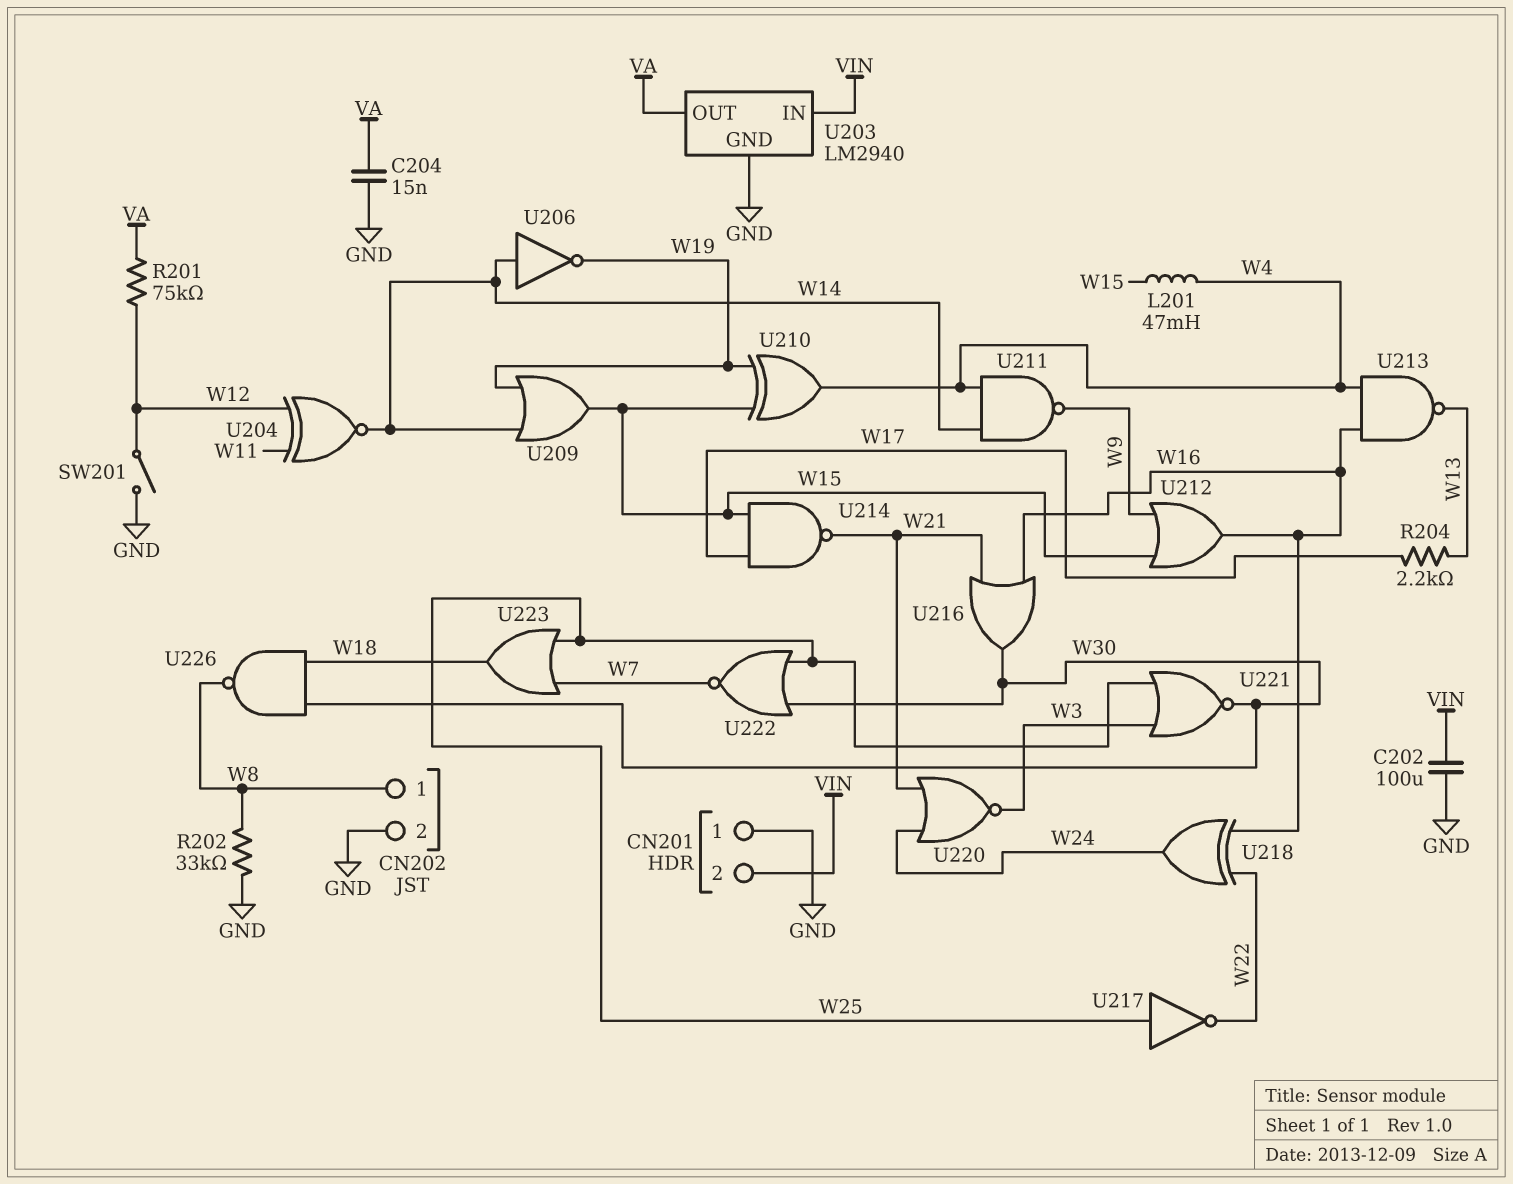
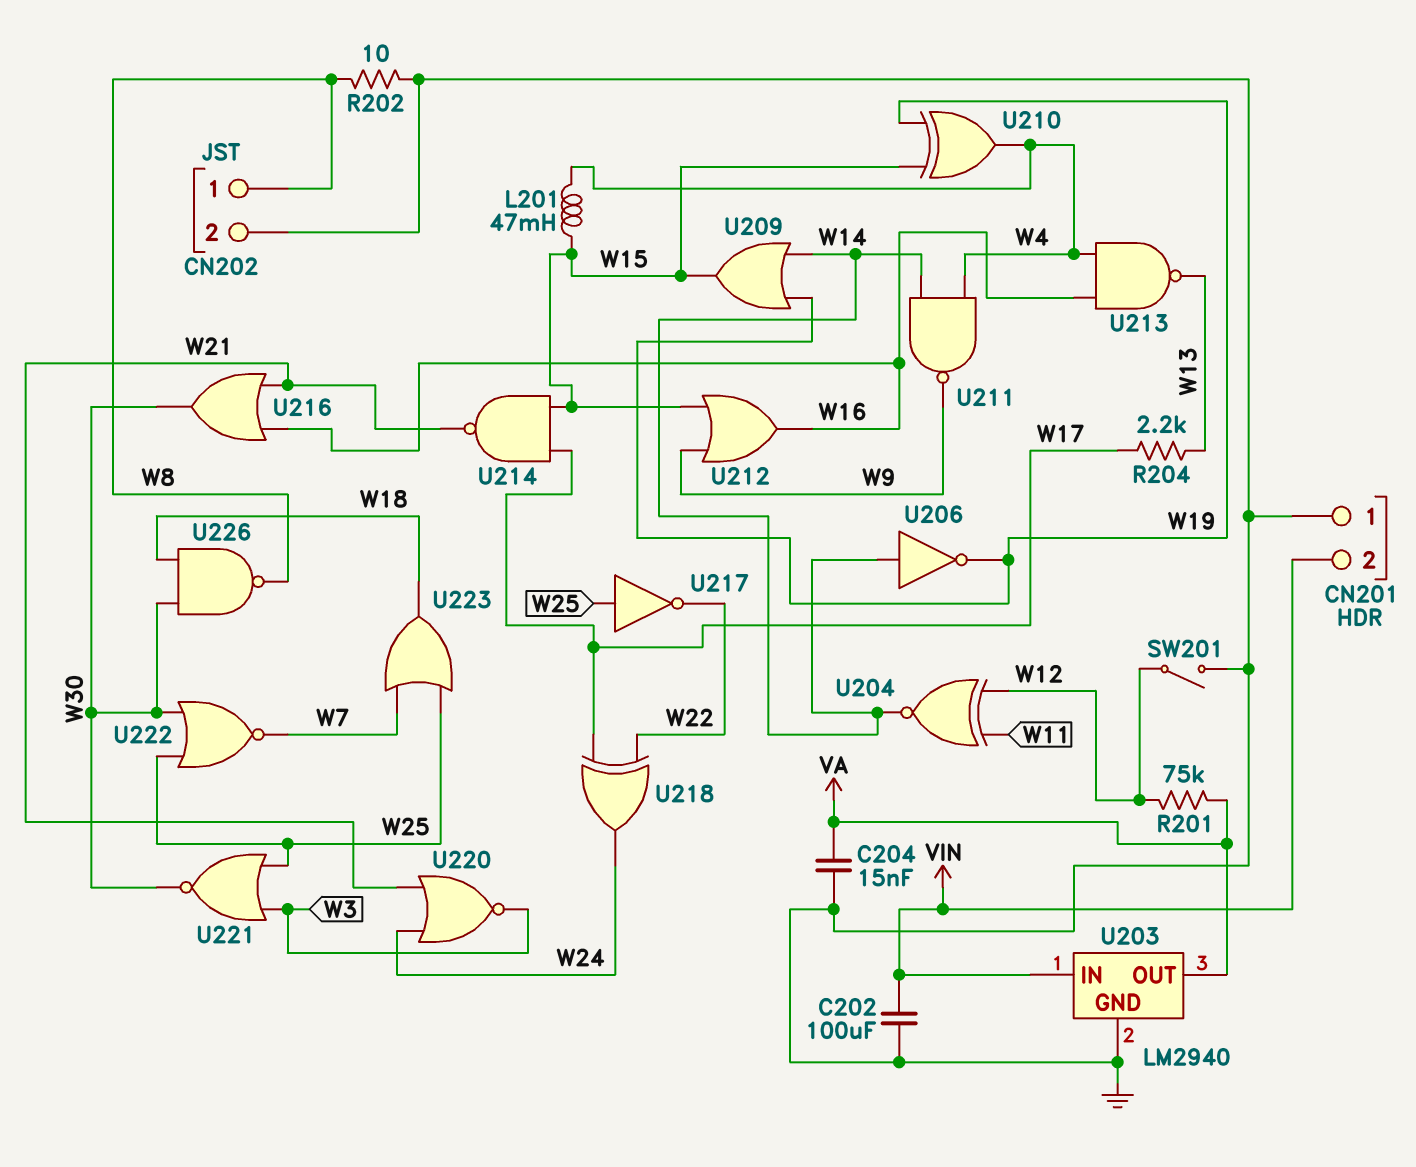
R202: 33k (GND, W8) -> 10 (GND, W8)
U218: XOR (in W16, in W22, out W24) -> XOR (in W17, in W22, out W24)

